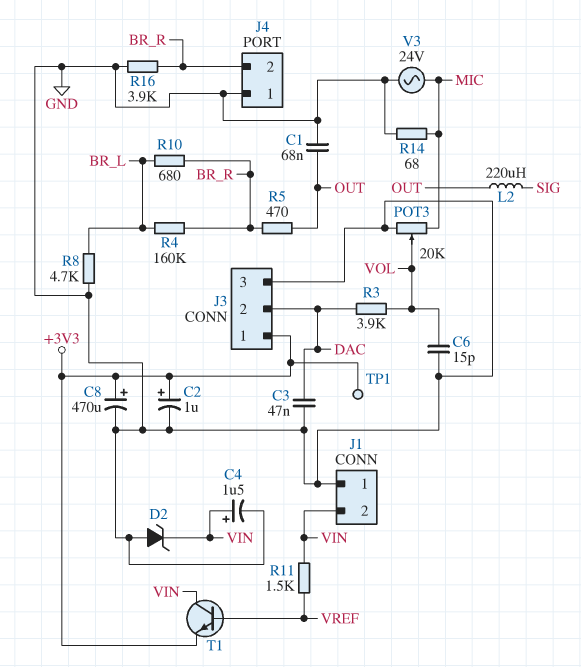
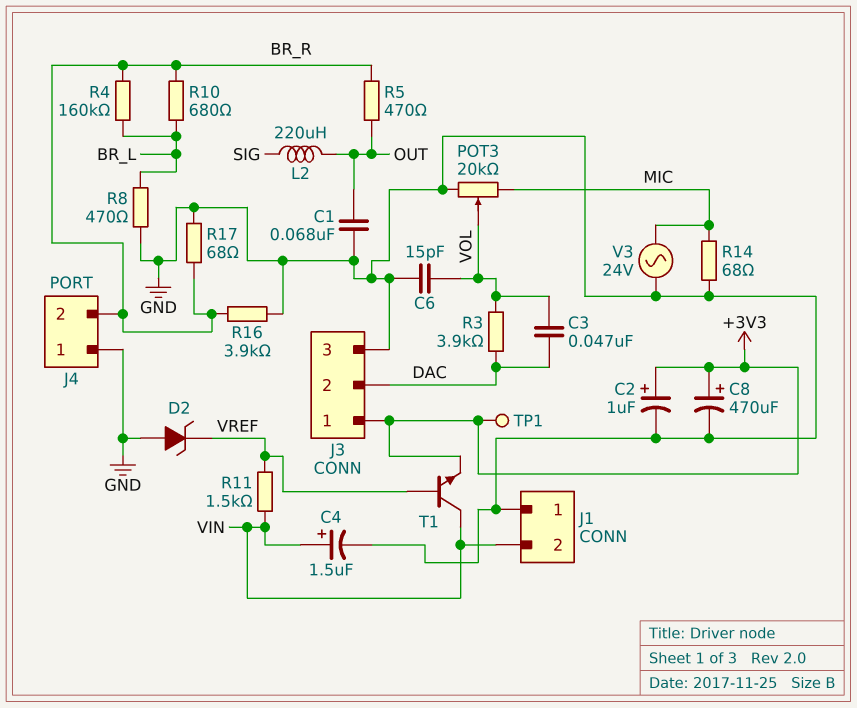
C3: 47nF (DAC, GND) -> 47nF (DAC, VOL)
D2: zener (A GND, K VIN) -> zener (A GND, K VREF)
R8: 4.7k (BR_L, GND) -> 470 (BR_L, GND)
R17: none -> 68 (BR_R, GND)

